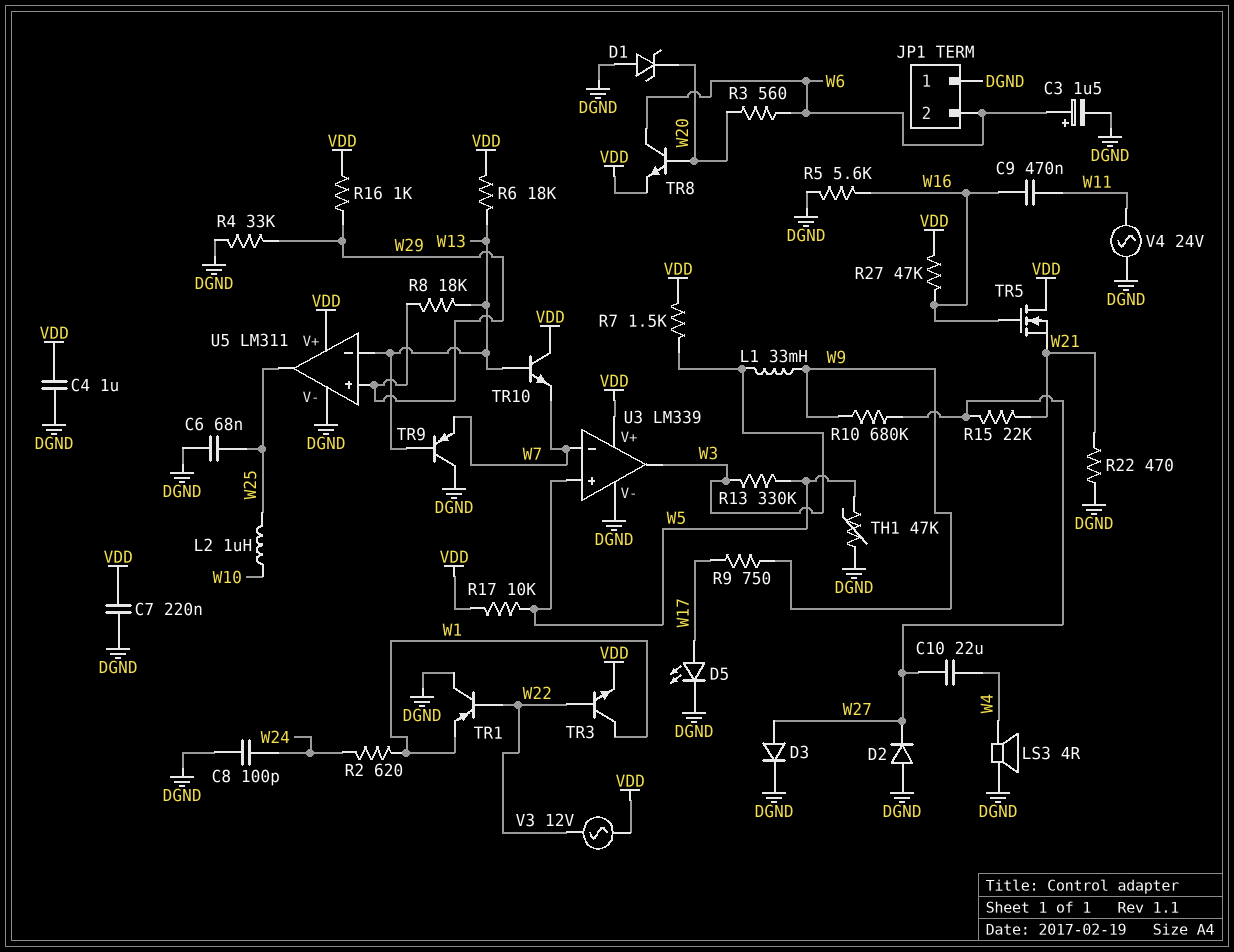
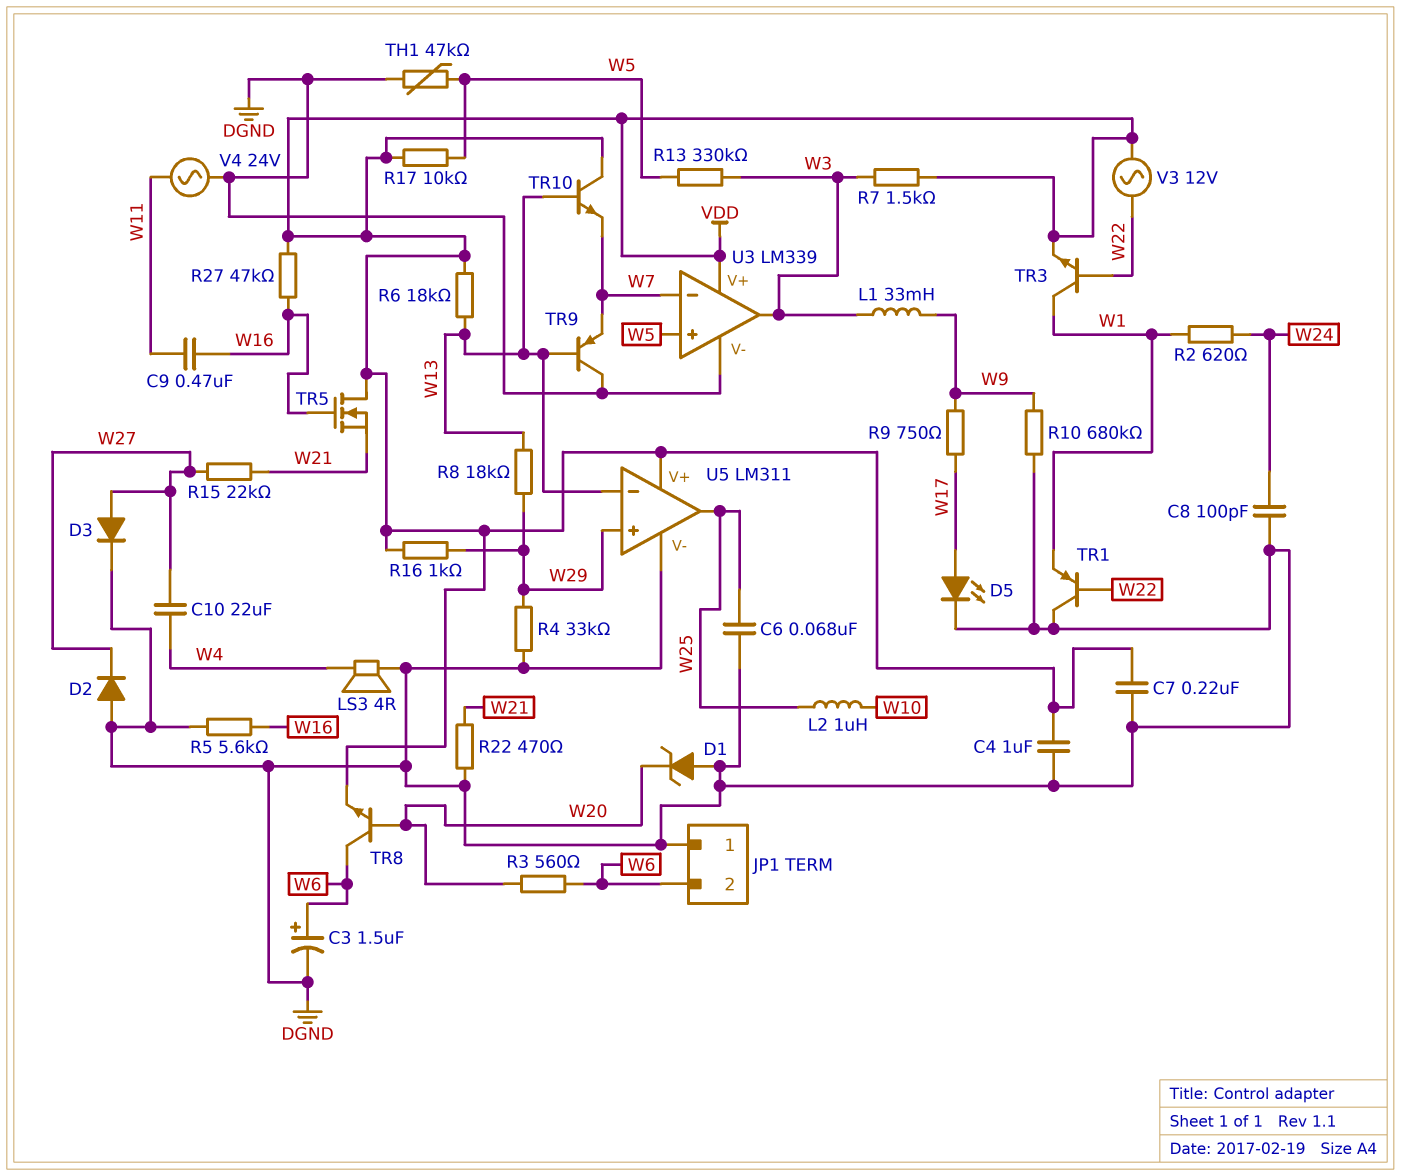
R10: 680k (W9, W27) -> 680k (DGND, W9)

